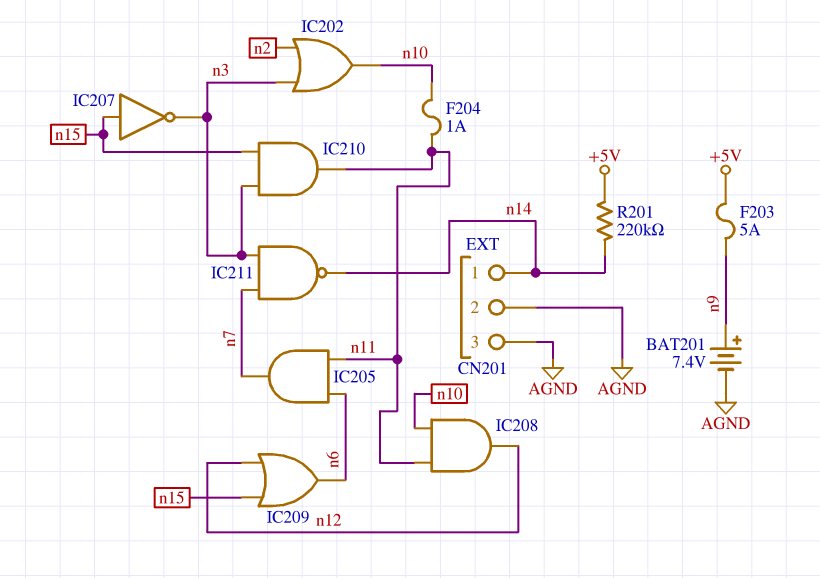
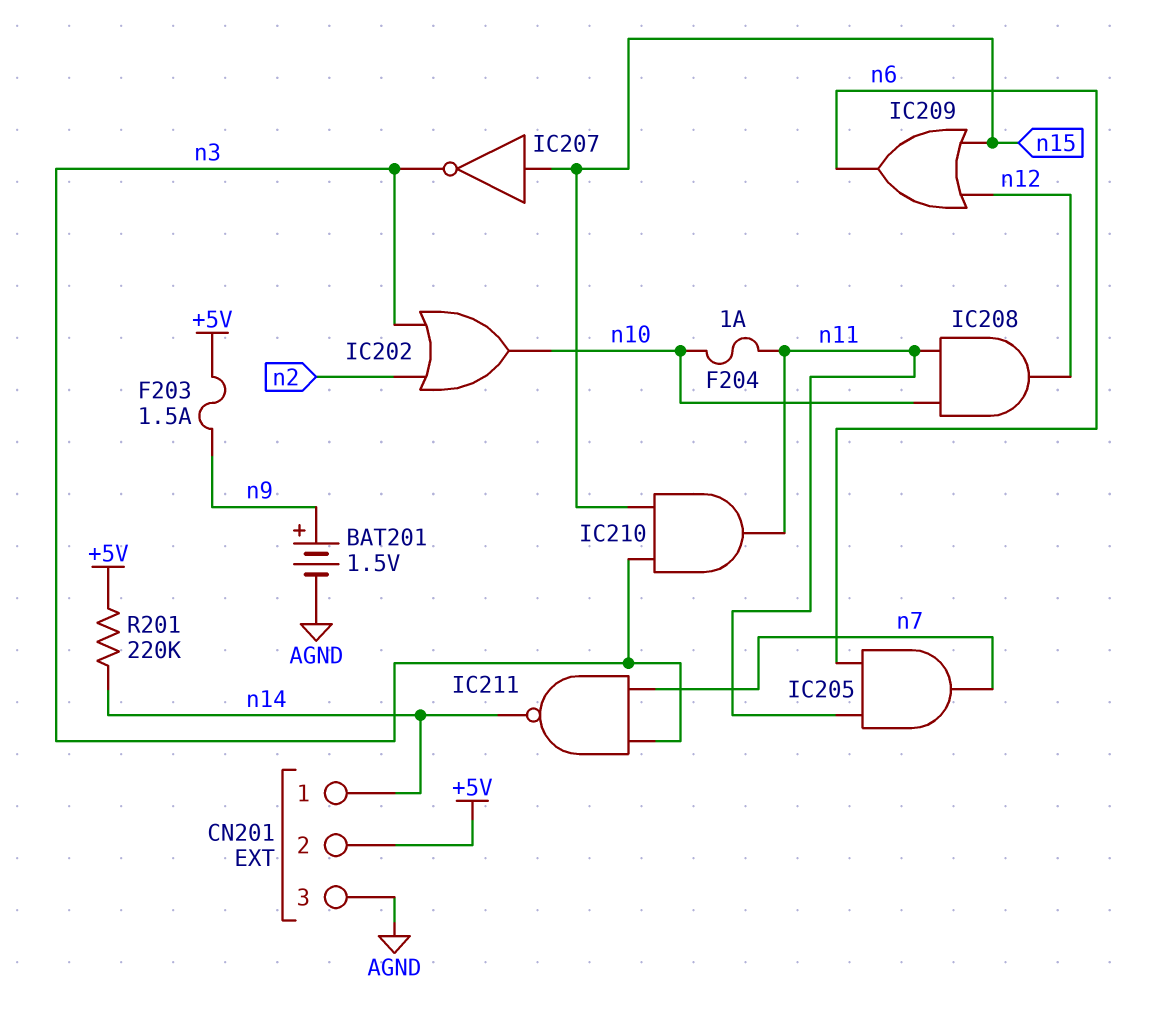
BAT201: 7.4V (plus n9, minus AGND) -> 1.5V (plus n9, minus AGND)
CN201 pin 2: AGND -> +5V
F203: 5A (+5V, n9) -> 1.5A (+5V, n9)

